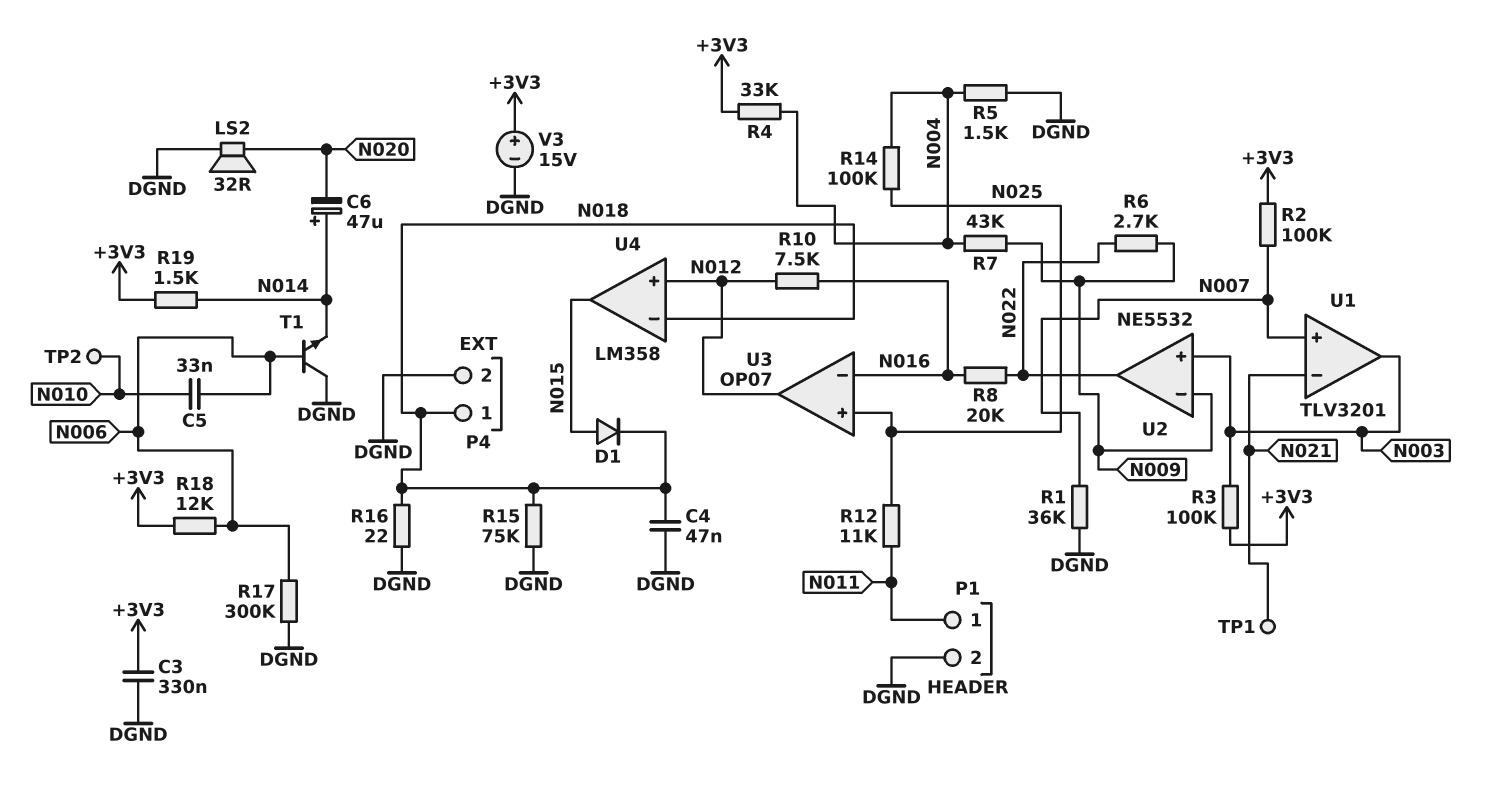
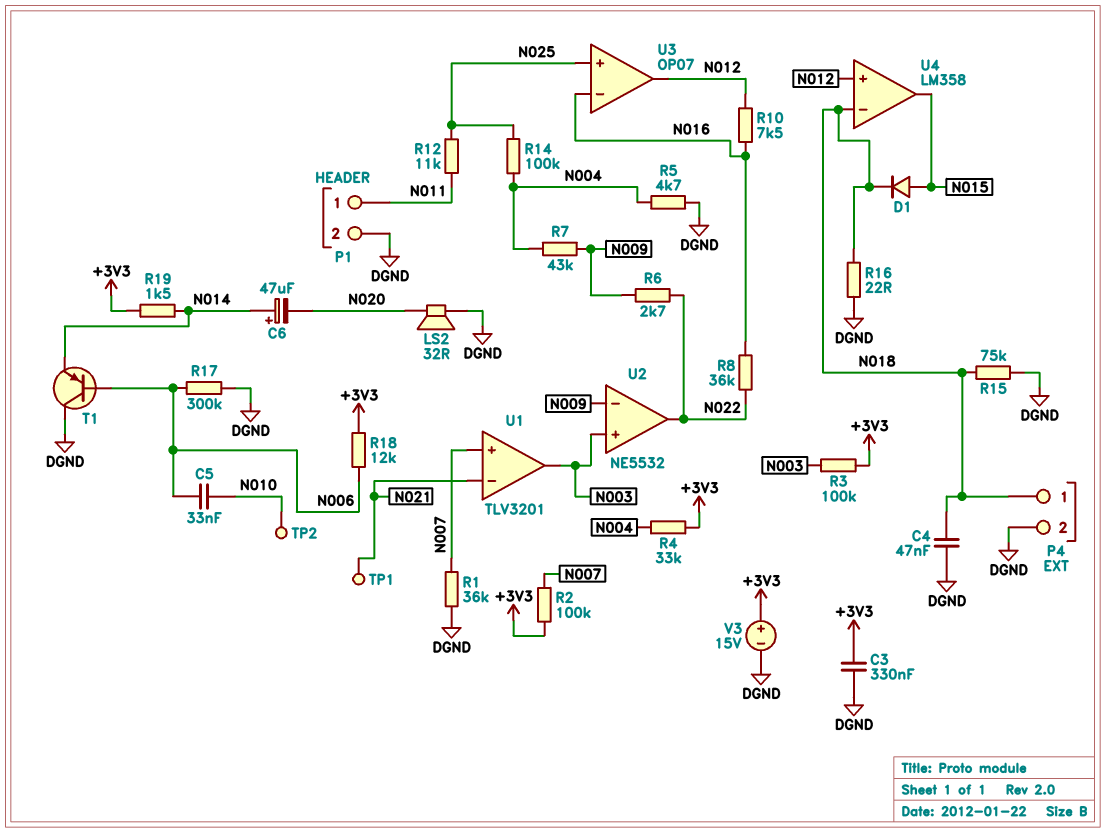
R5: 1.5k (DGND, N004) -> 4.7k (DGND, N004)
R8: 20k (N016, N022) -> 36k (N016, N022)
T1: NPN (B N006, C DGND, E N014) -> PNP (B N006, C DGND, E N014)

